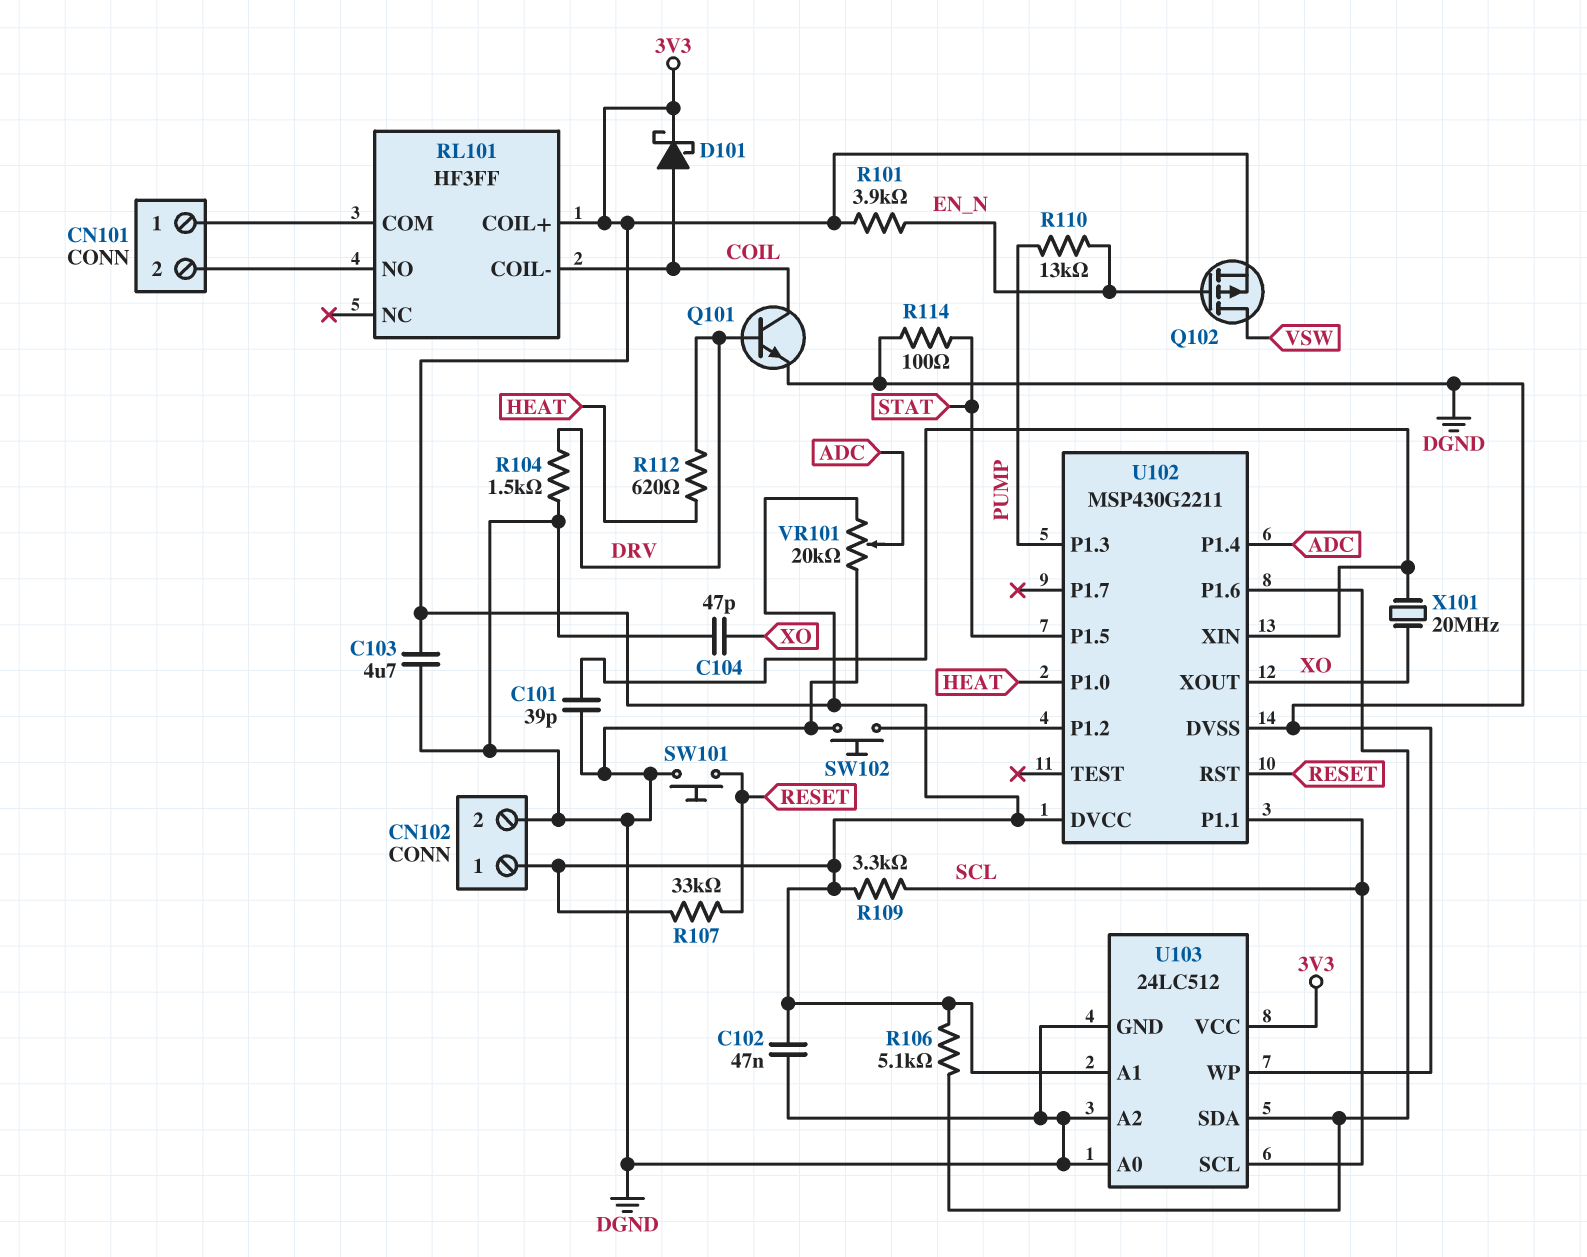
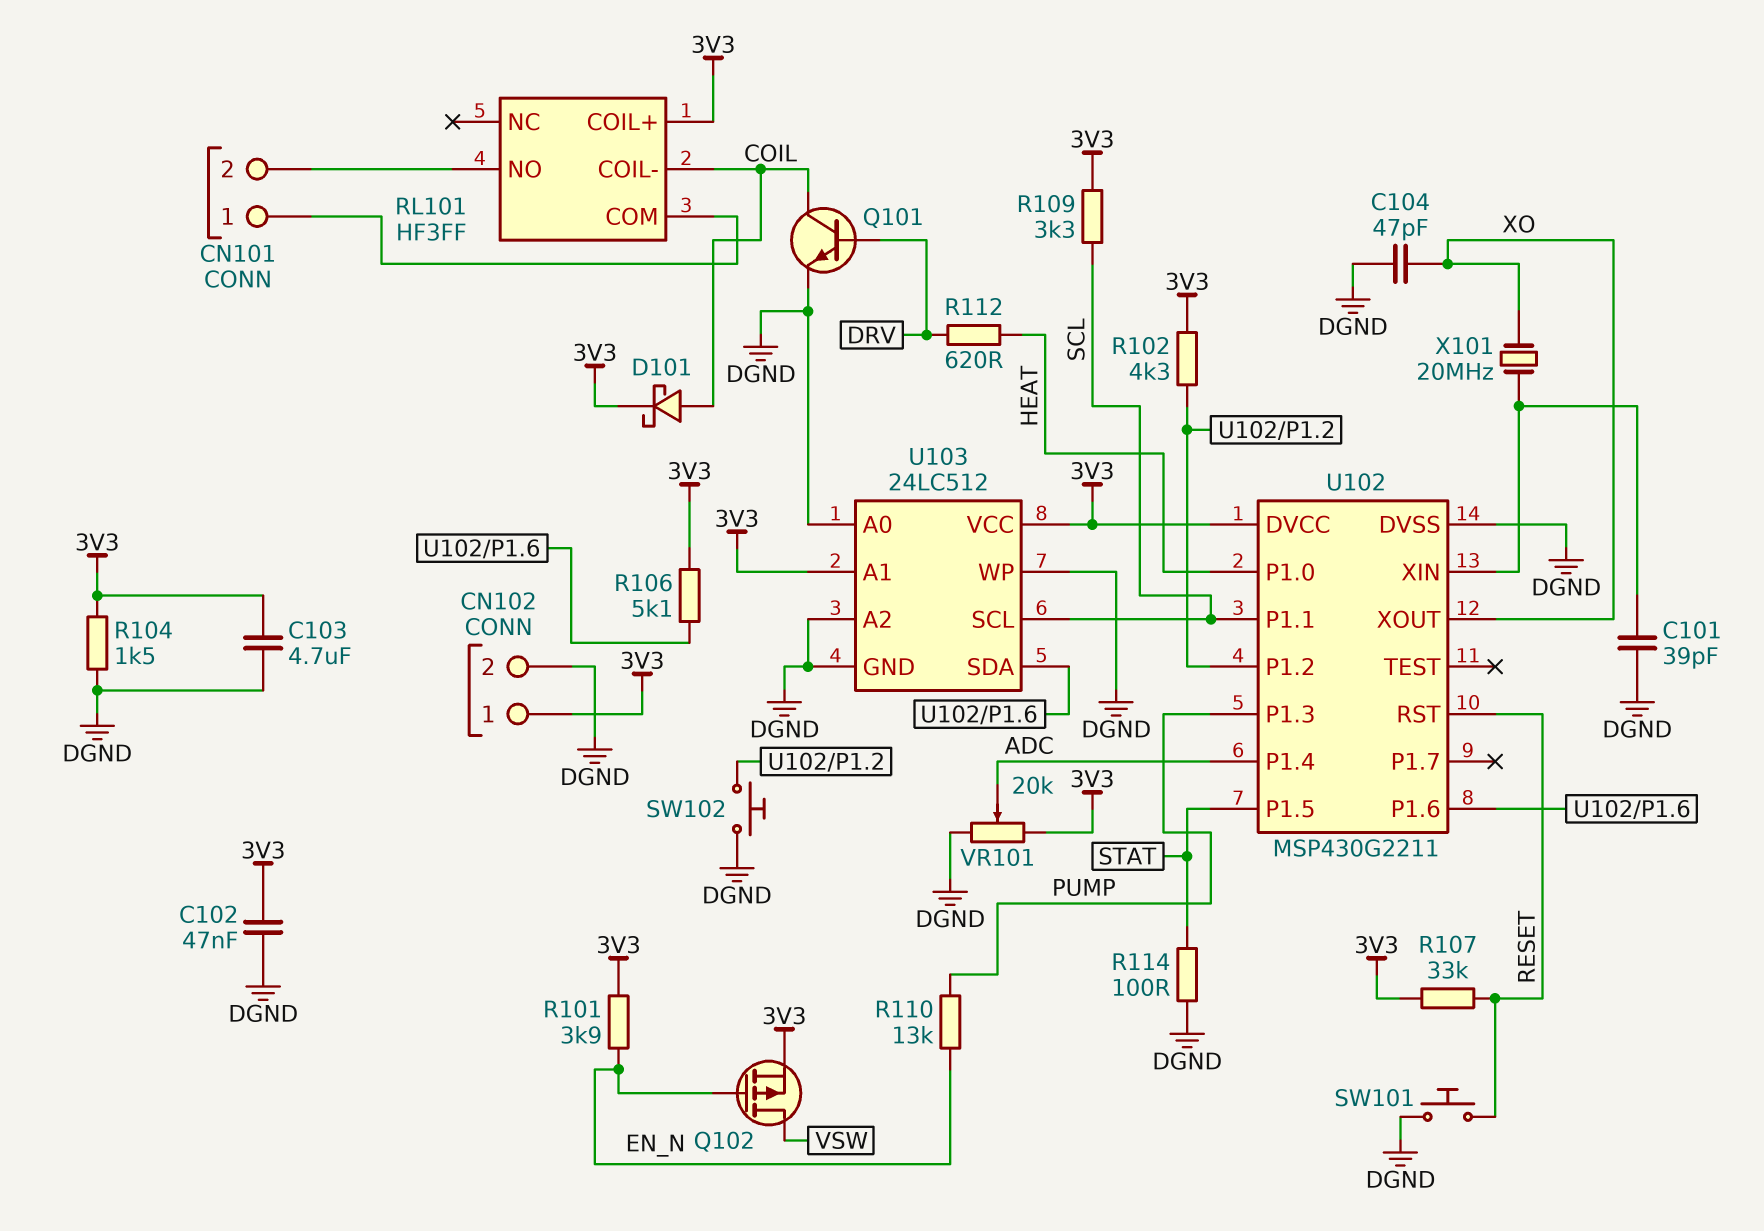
R102: none -> 4.3k (3V3, U102/P1.2)
R104: 1.5k (DGND, DRV) -> 1.5k (3V3, DGND)

